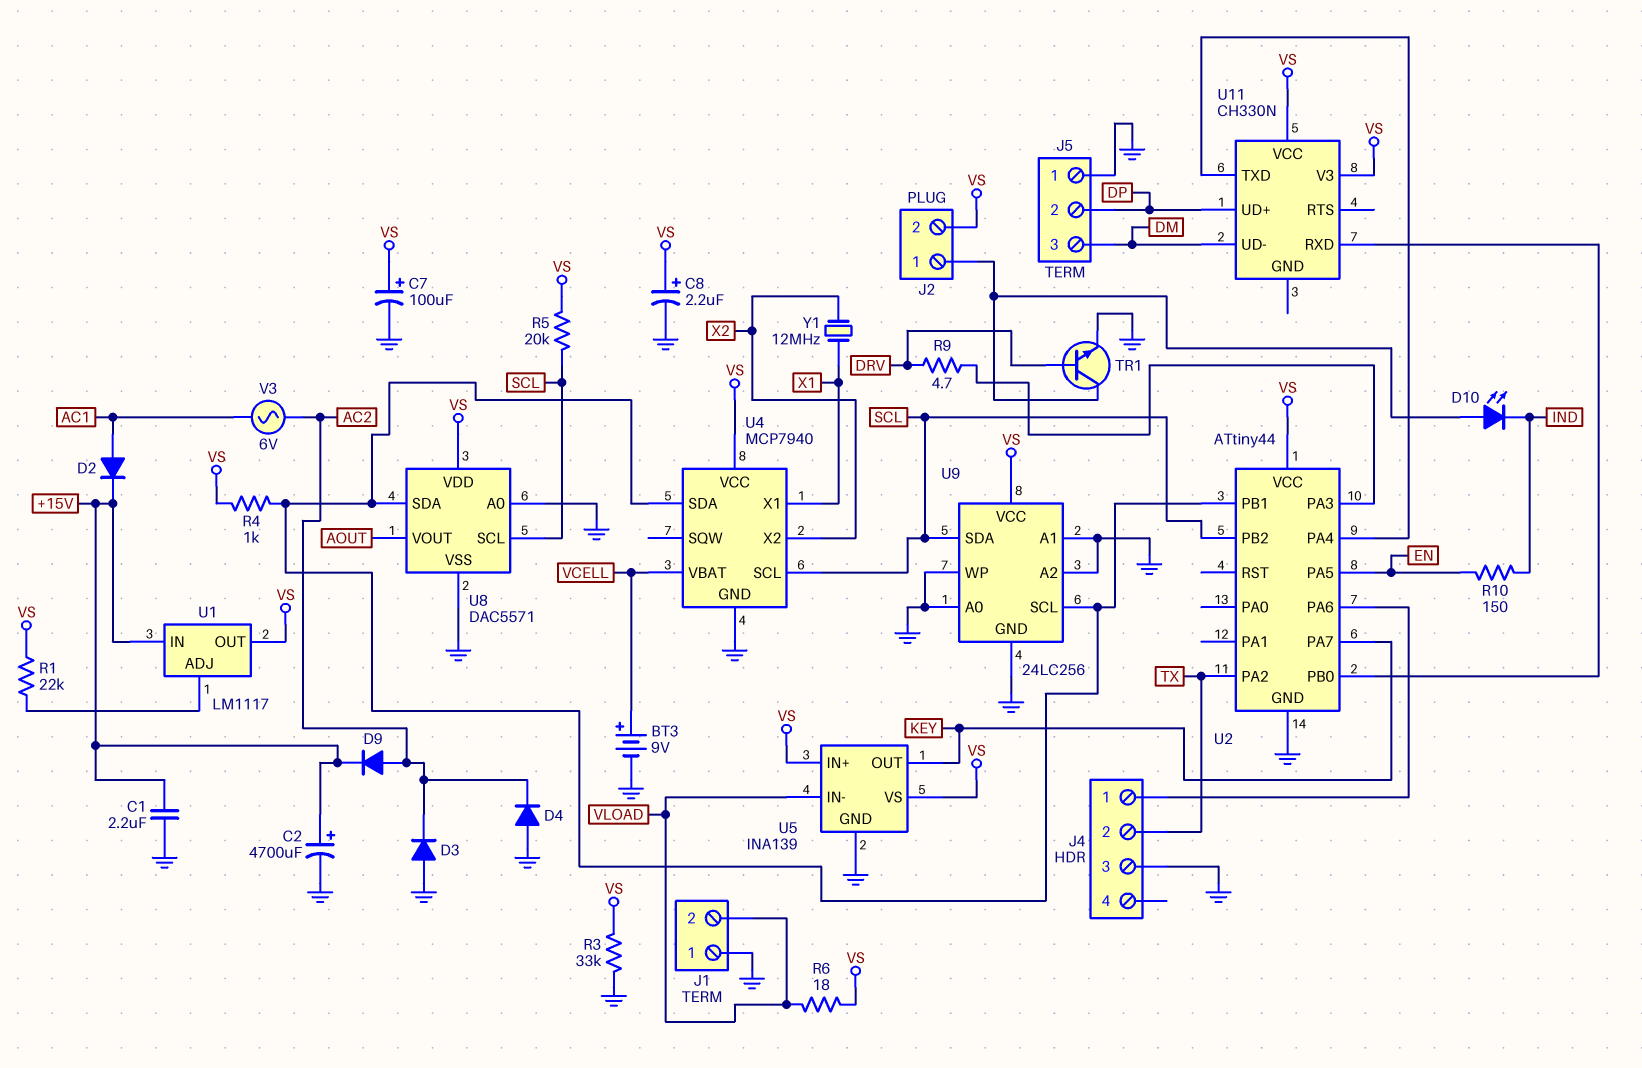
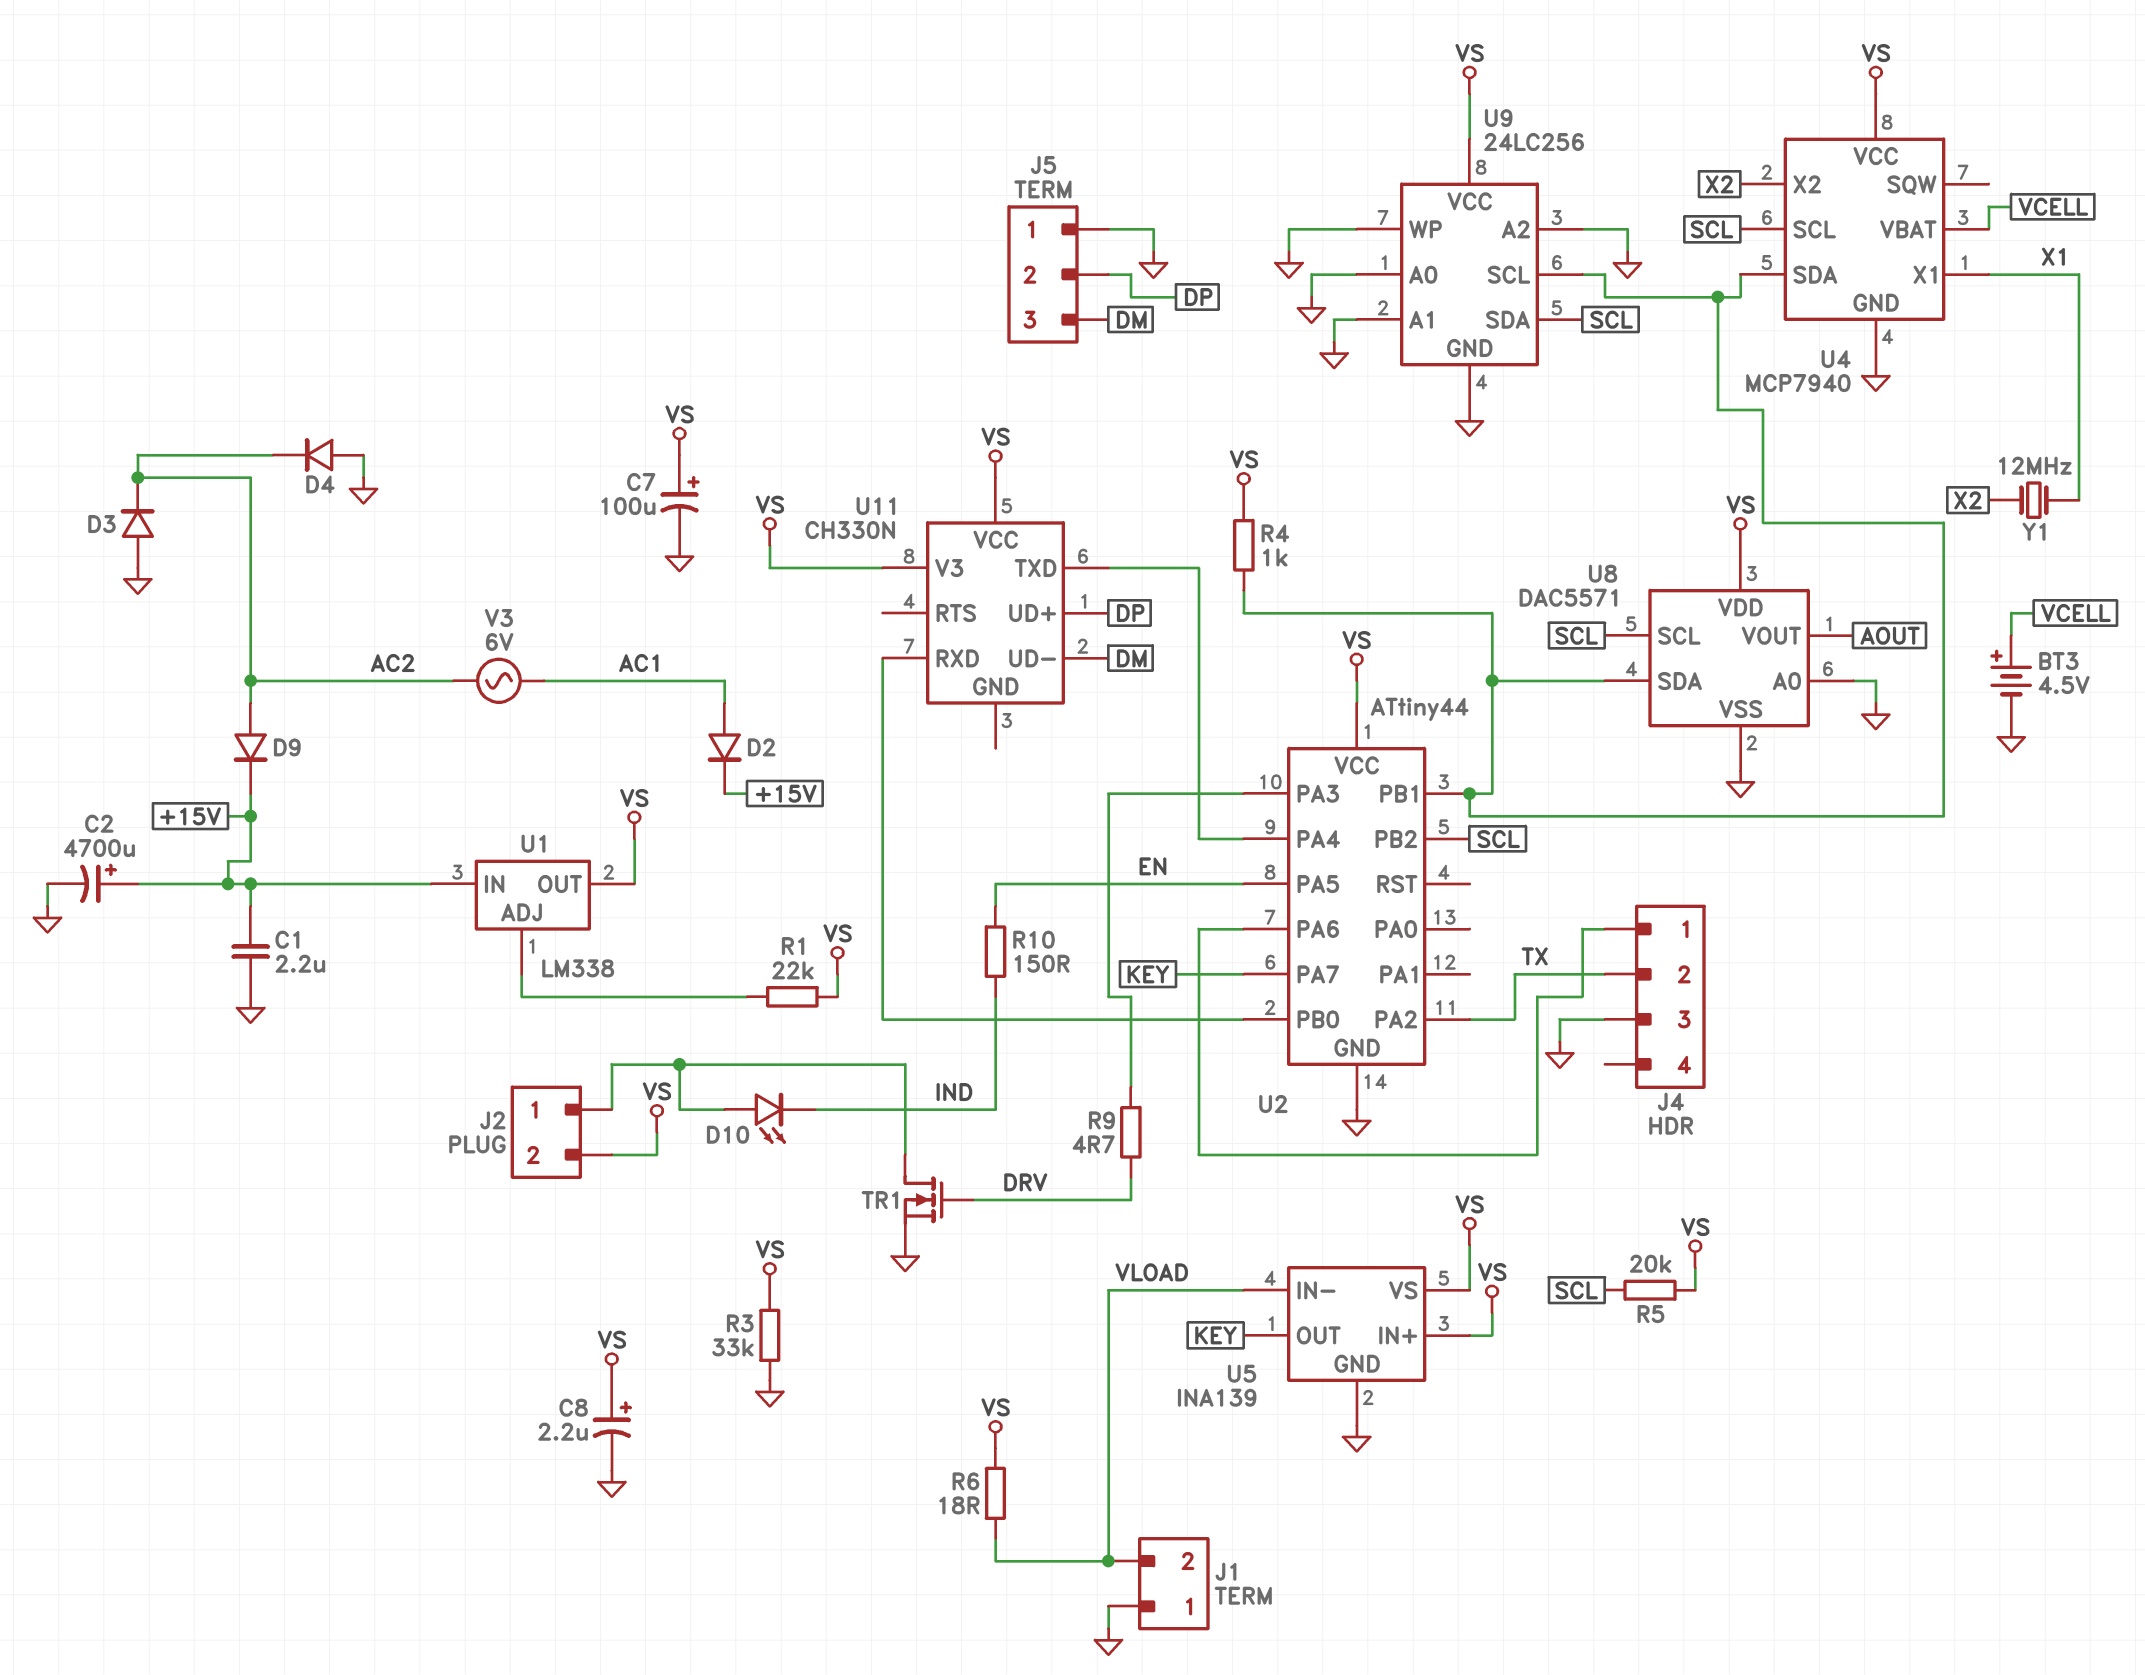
BT3: 9V (plus VCELL, minus GND) -> 4.5V (plus VCELL, minus GND)
TR1: NPN (B DRV, C J2/1, E GND) -> NMOS (G DRV, D J2/1, S GND)
U1: LM1117 -> LM338

